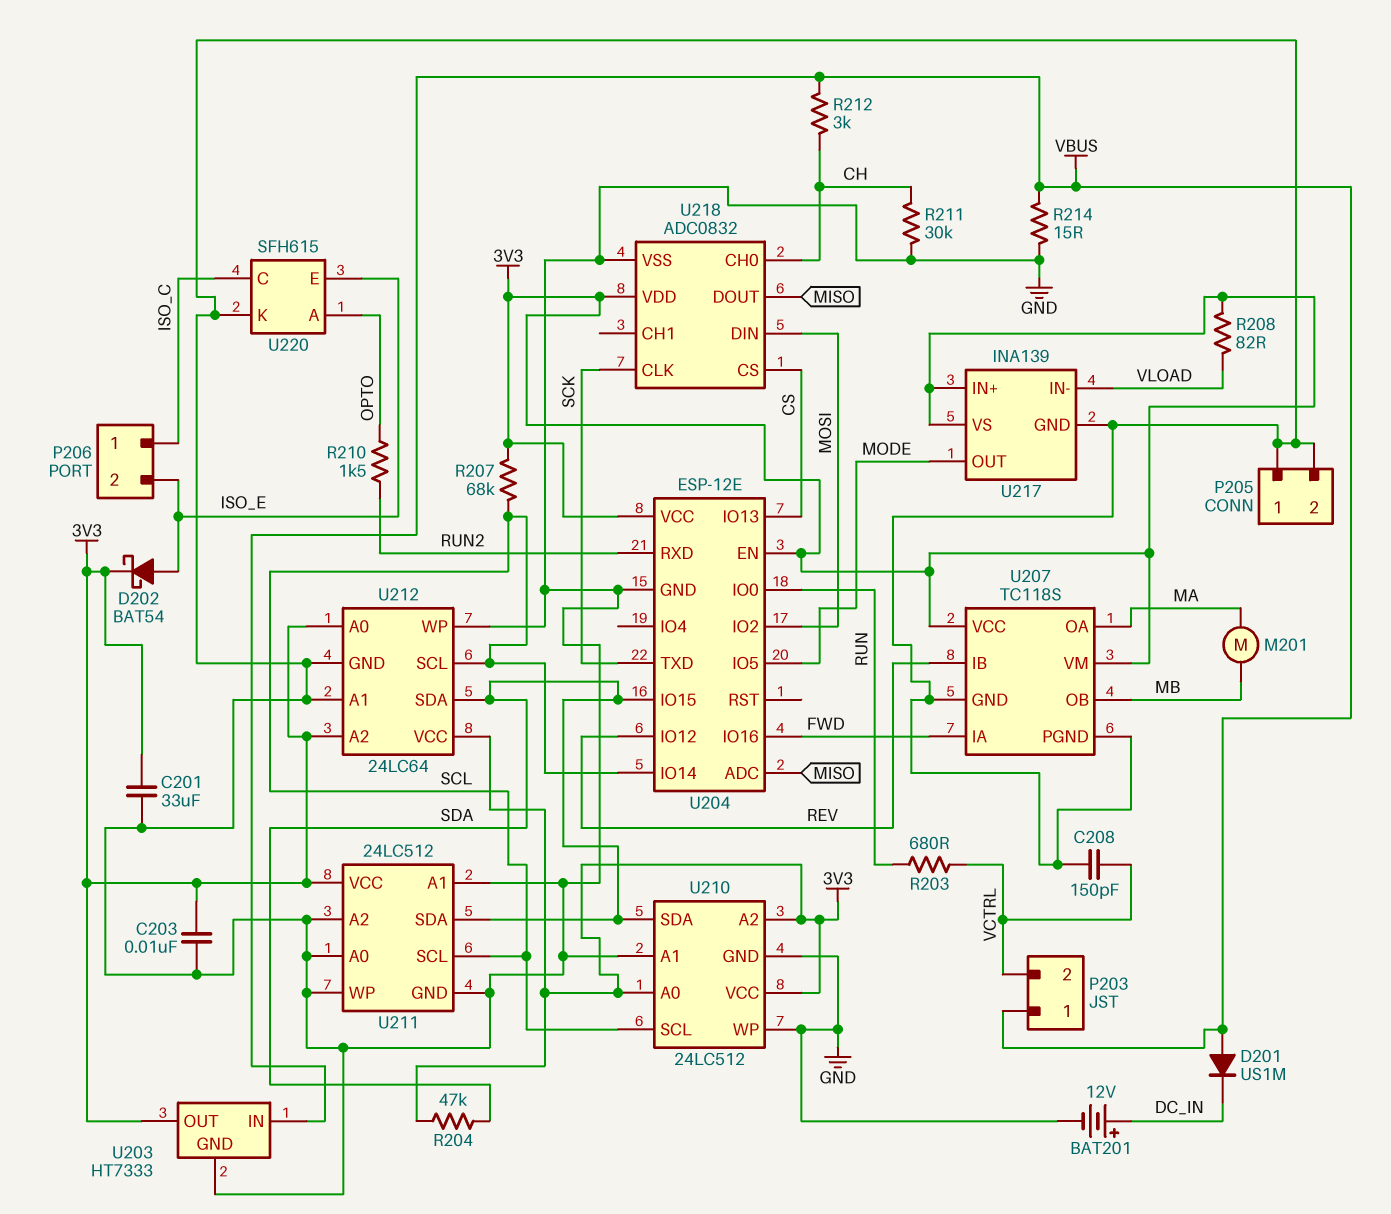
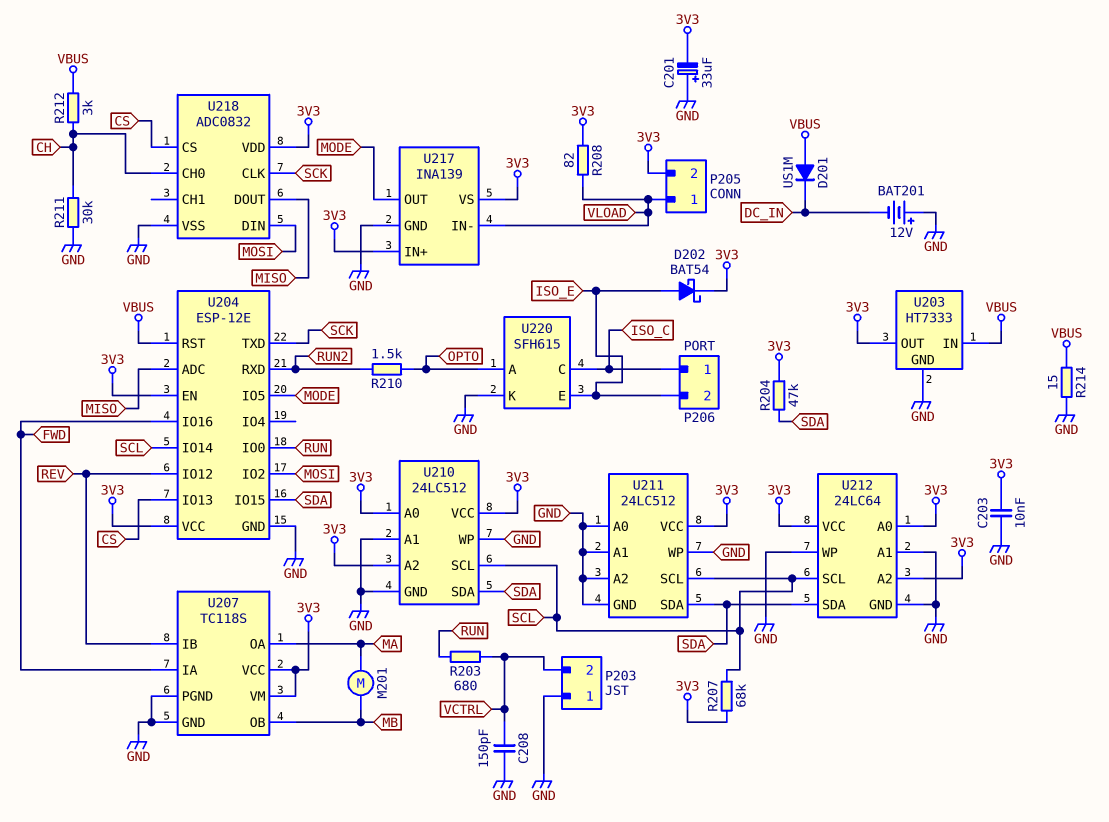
BAT201: 12V (plus DC_IN, minus GND) -> 12V (plus GND, minus DC_IN)
C201: 33uF (3V3, GND) -> 33uF (plus GND, minus 3V3)
P203 pin 1: VBUS -> GND
P205 pin 1: GND -> VLOAD
P205 pin 2: GND -> 3V3
U204 pin RST: none -> VBUS

